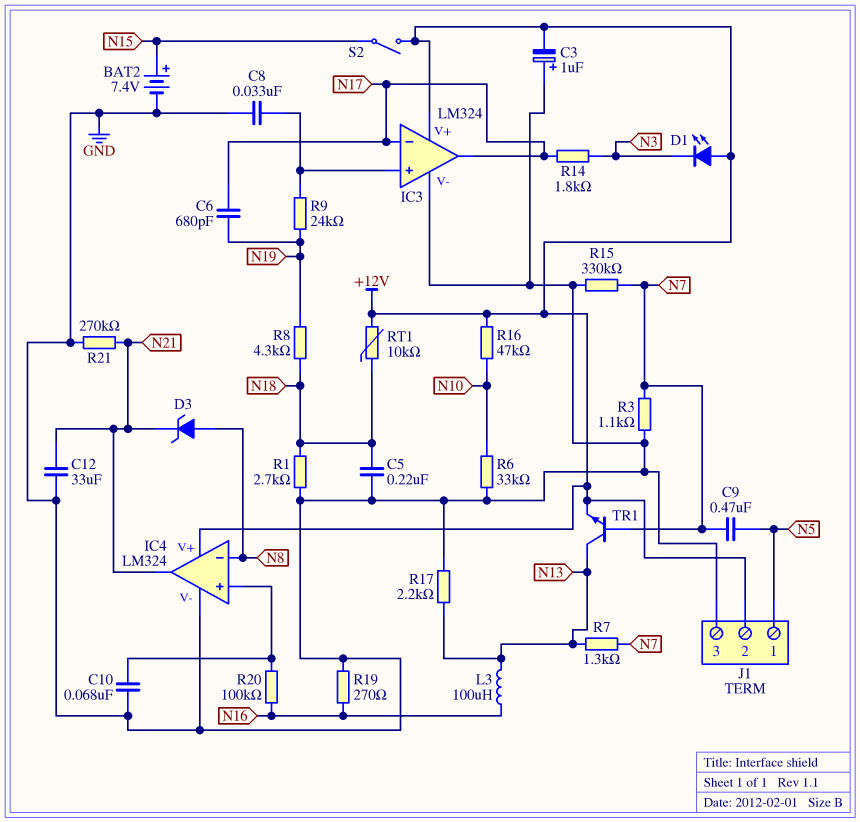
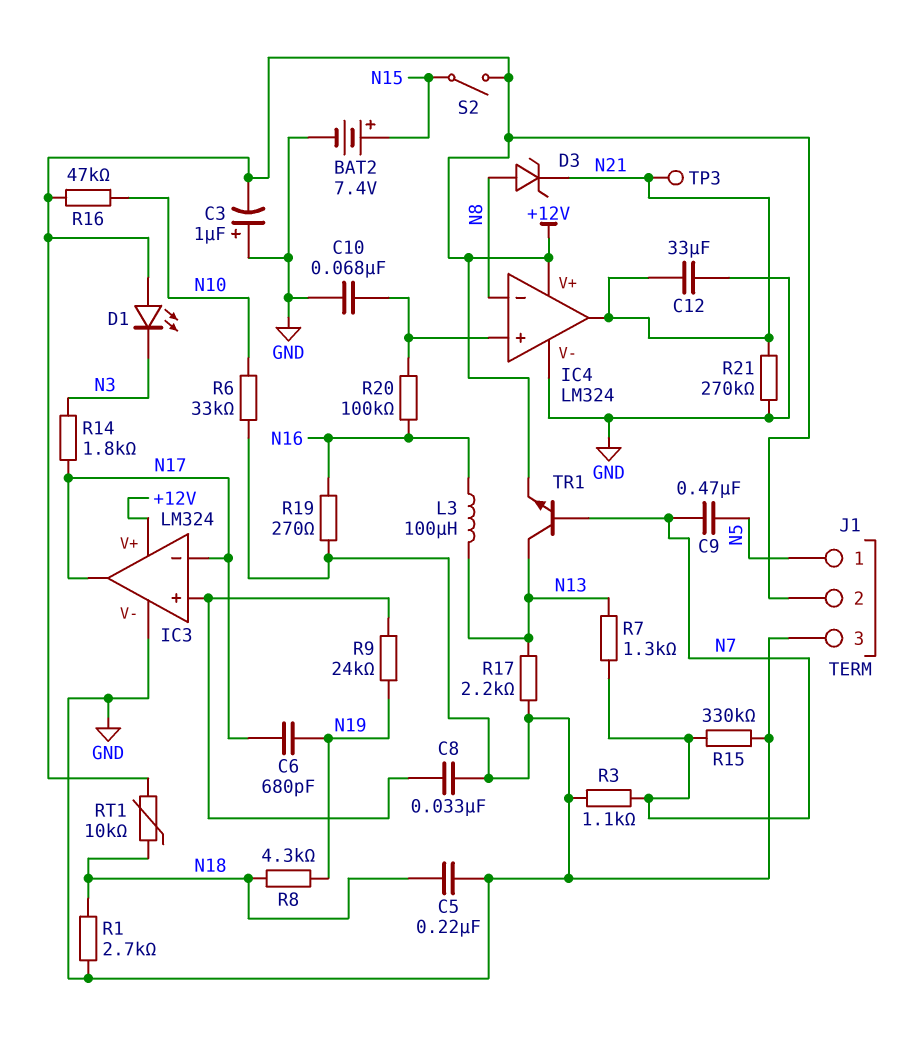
TP3: none -> test point (N21)

